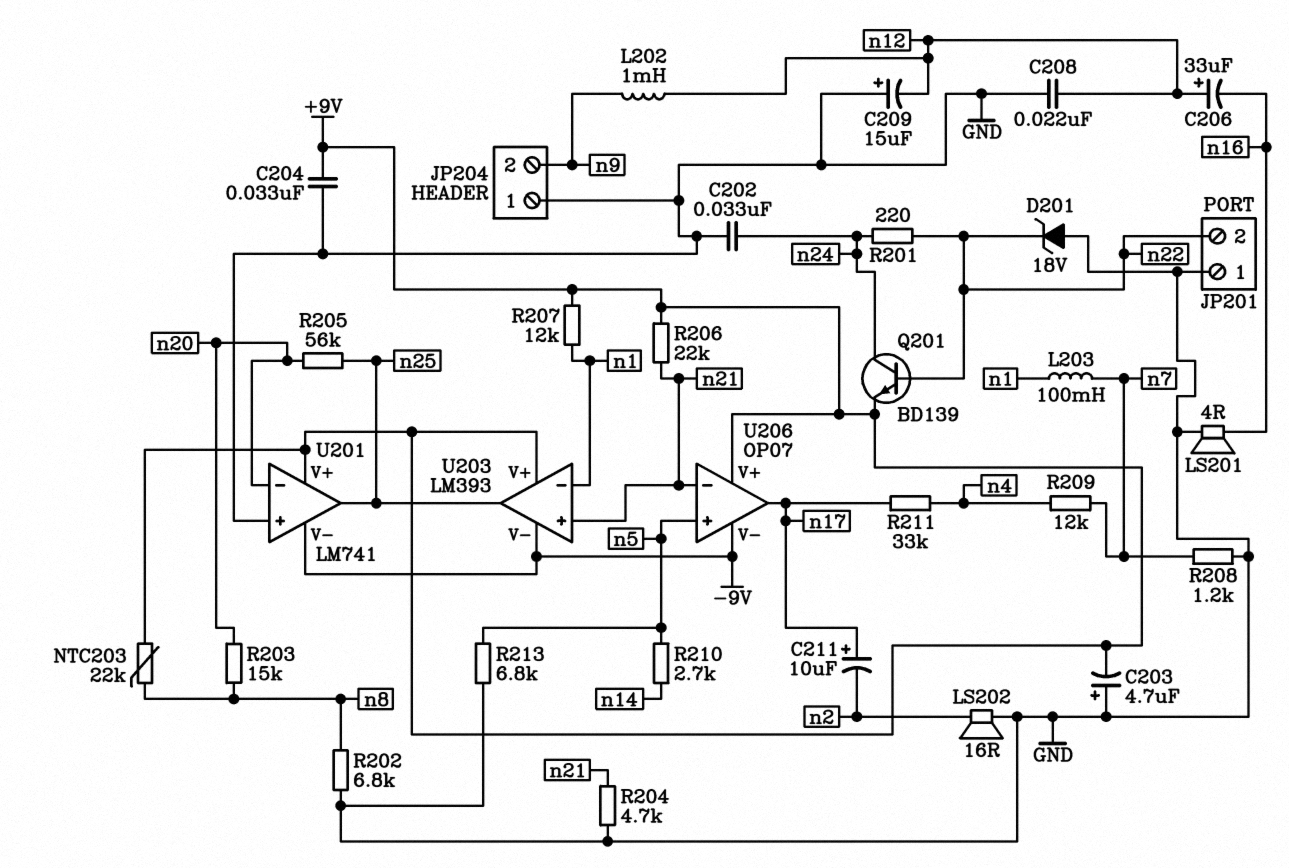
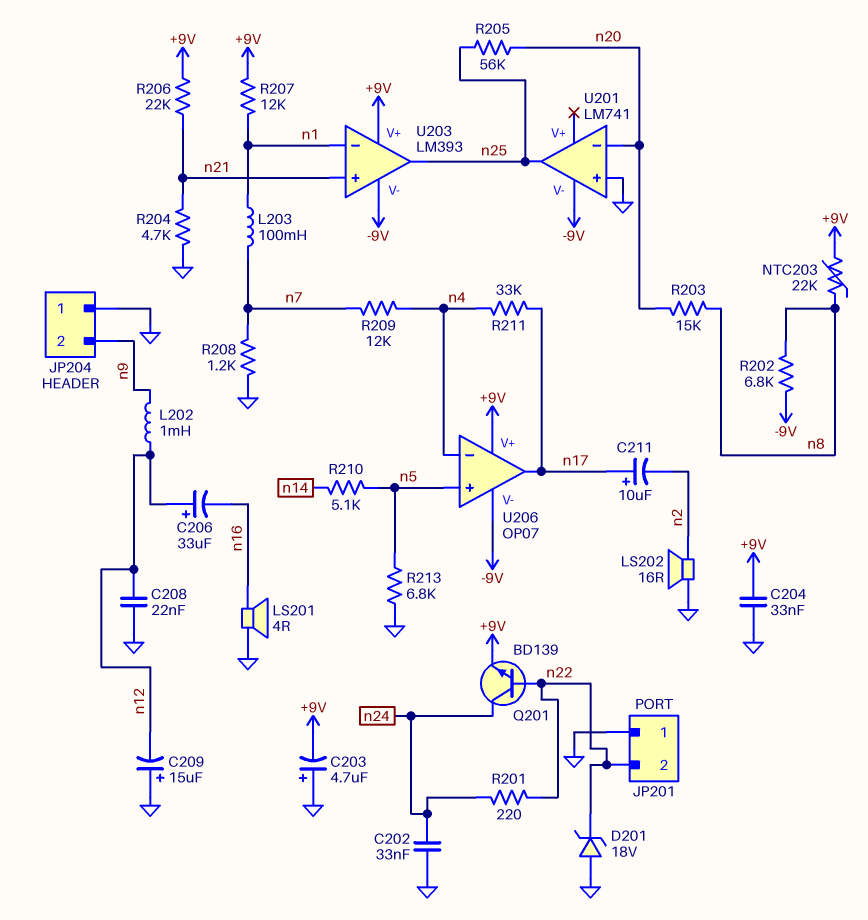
R202: 6.8k (GND, n8) -> 6.8k (-9V, n8)
R210: 2.7k (n5, n14) -> 5.1k (n5, n14)
U201 pin V+: +9V -> none
U206 pin in-: n21 -> n4

